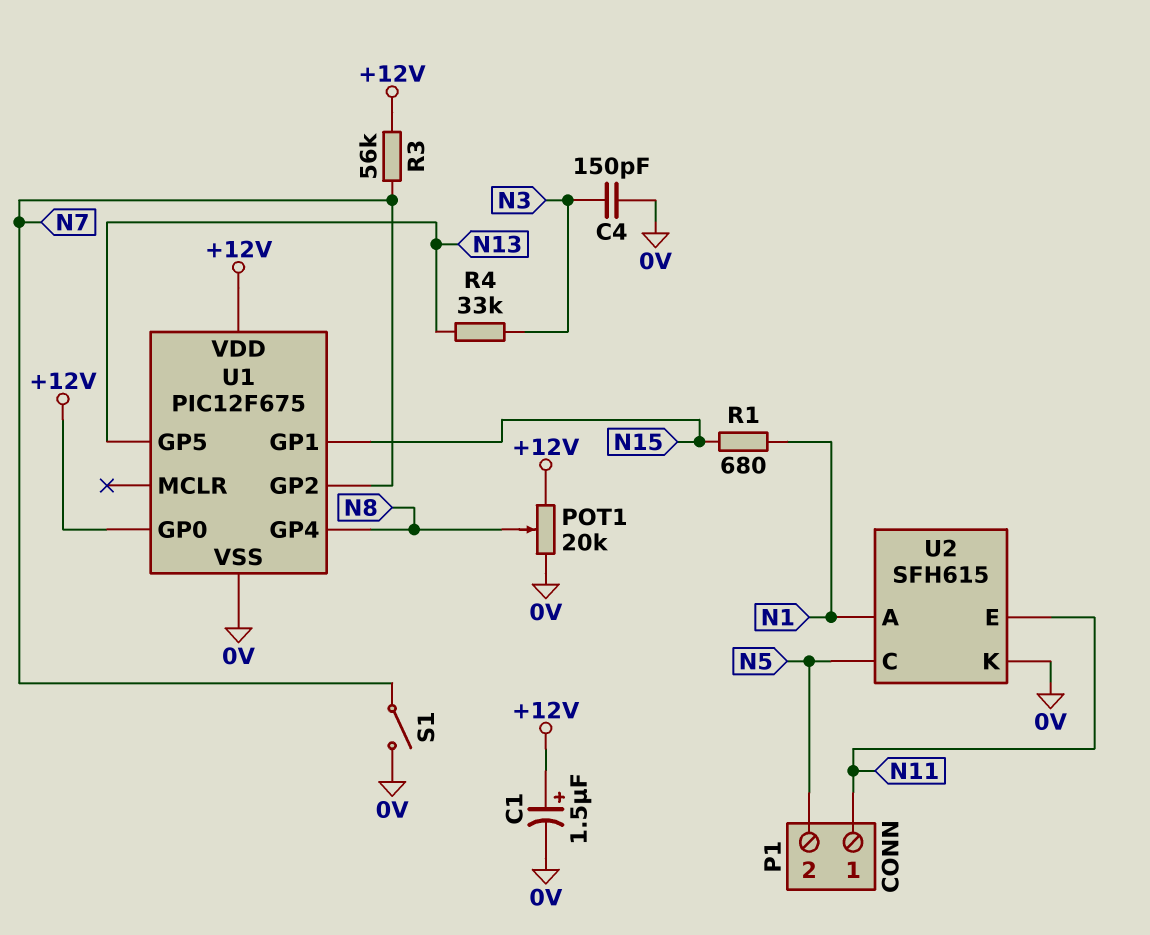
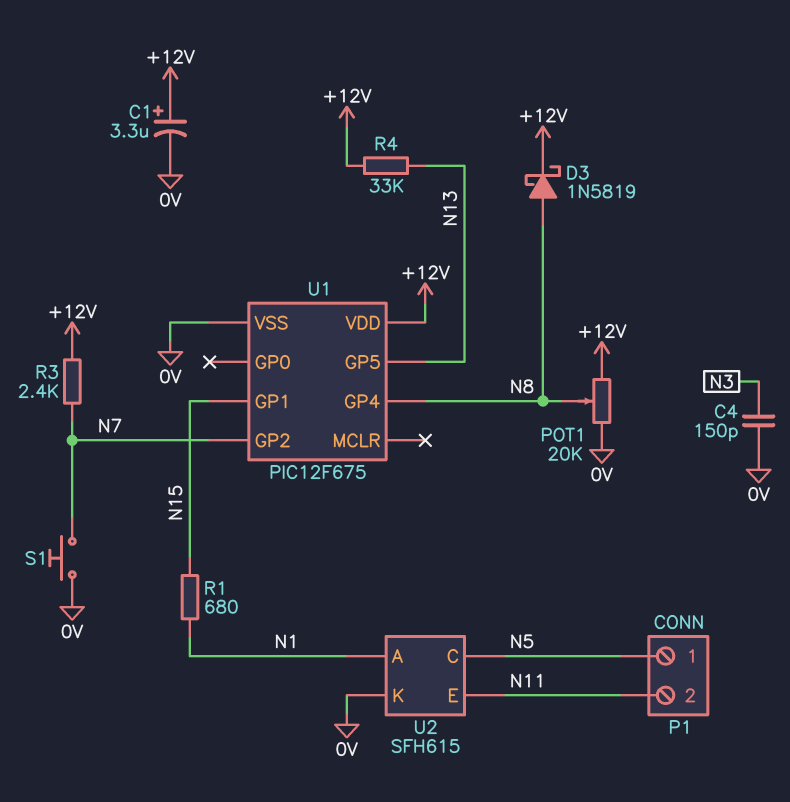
C1: 1.5uF (plus +12V, minus 0V) -> 3.3uF (plus +12V, minus 0V)
D3: none -> schottky 1N5819 (A N8, K +12V)
P1 pin 1: N11 -> N5
P1 pin 2: N5 -> N11
R3: 56k (+12V, N7) -> 2.4k (+12V, N7)
R4: 33k (N3, N13) -> 33k (+12V, N13)
S1: switch (0V, N7) -> button (0V, N7)
U1 pin GP0: +12V -> none

